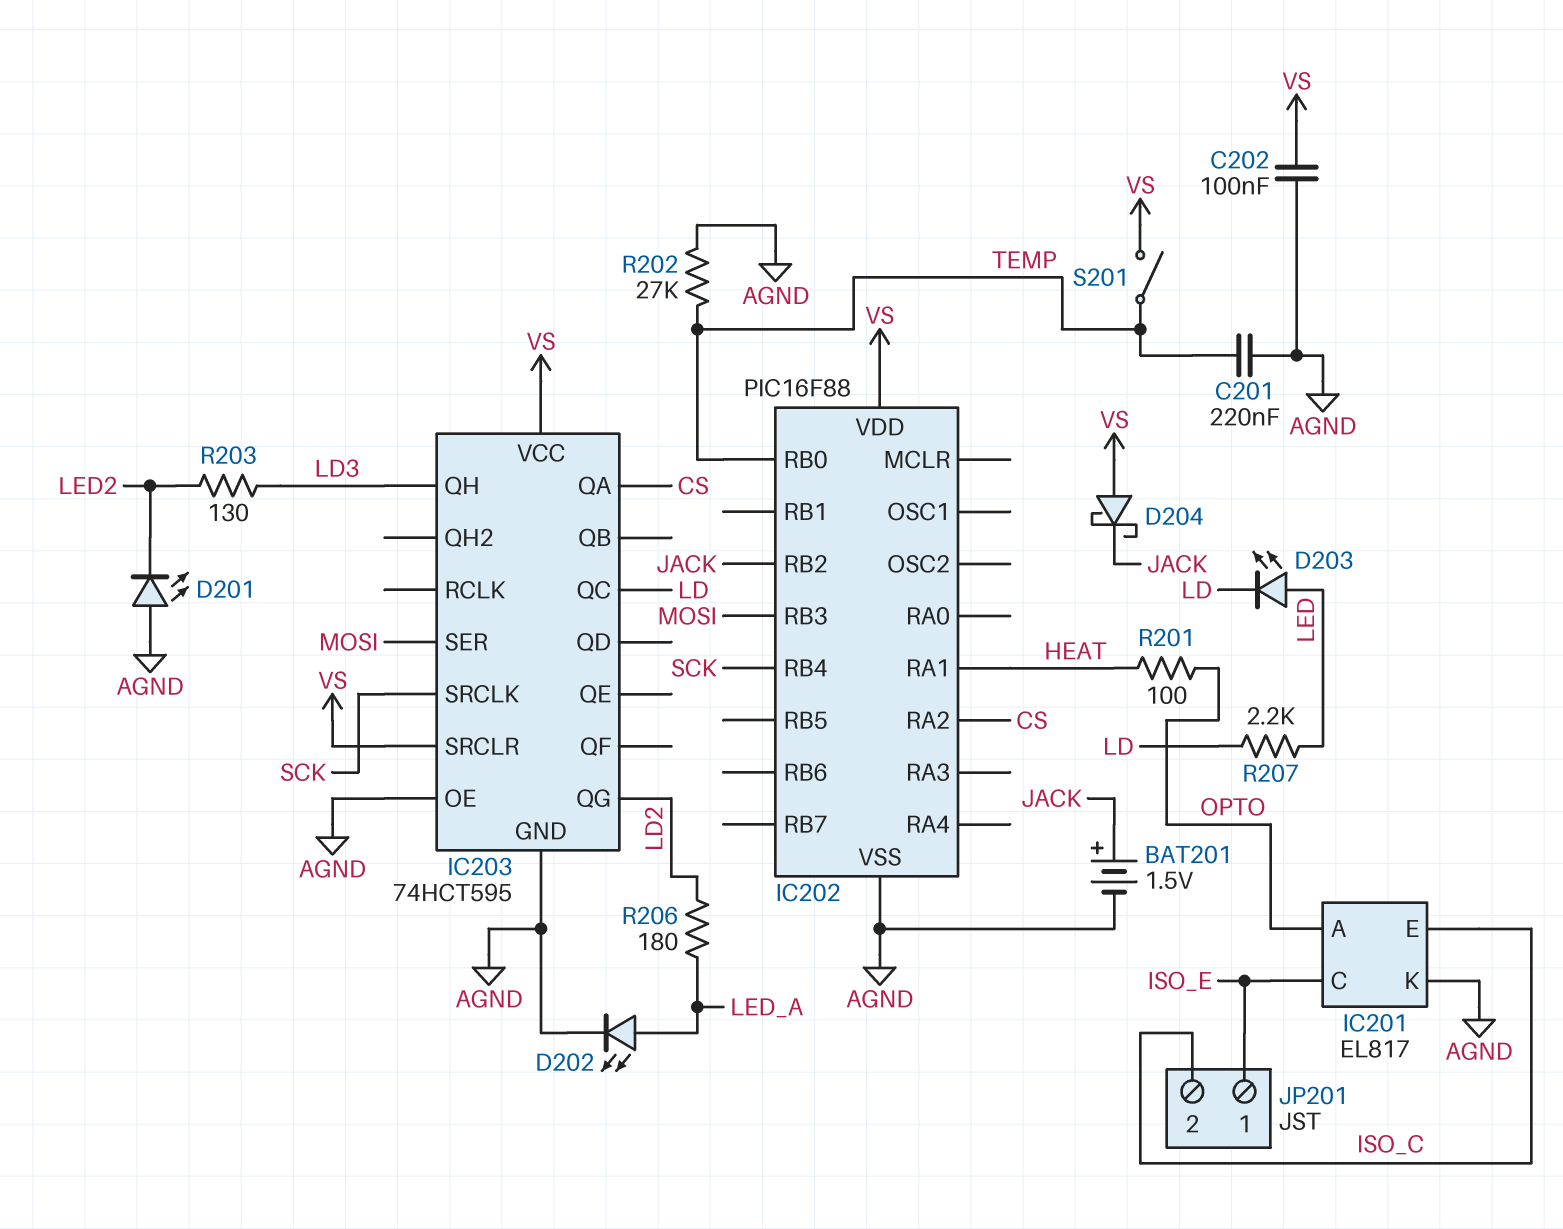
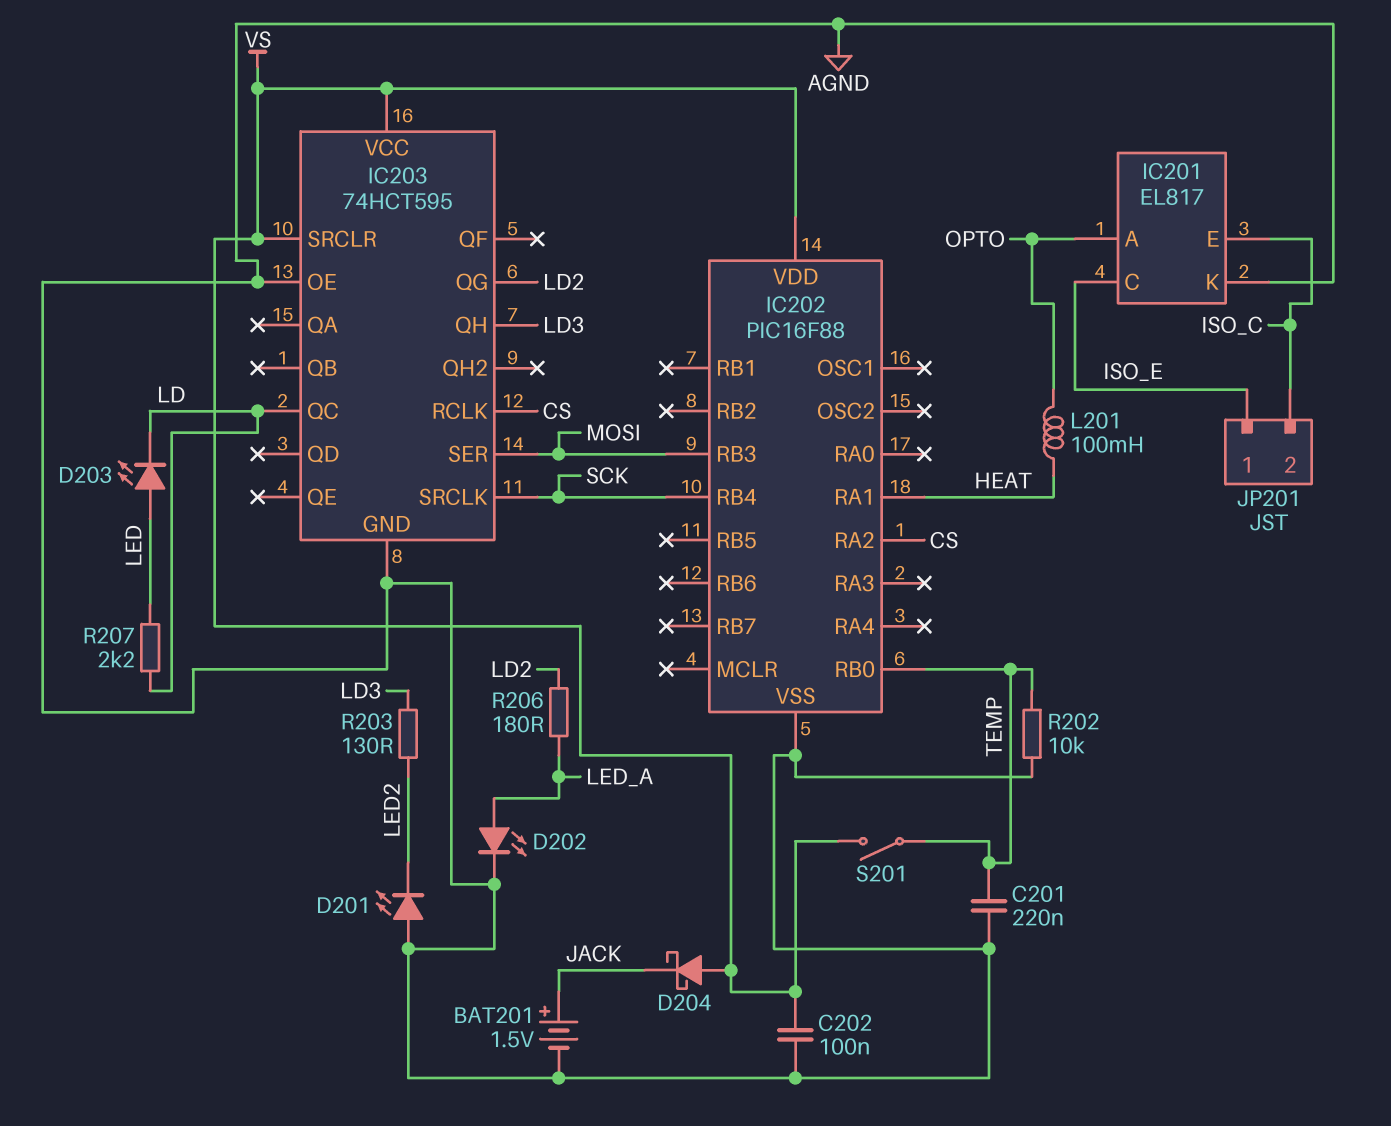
IC202 pin RB2: JACK -> none
IC203 pin QA: CS -> none
IC203 pin RCLK: none -> CS
L201: none -> 100mH (HEAT, OPTO)
R201: 100 (HEAT, OPTO) -> none
R202: 27k (AGND, TEMP) -> 10k (AGND, TEMP)

